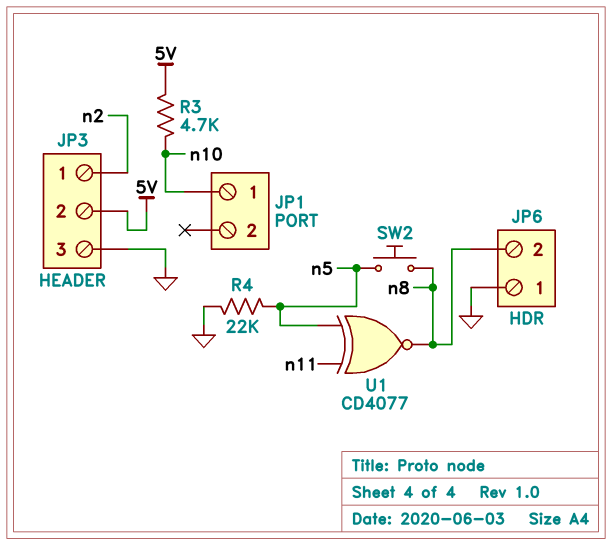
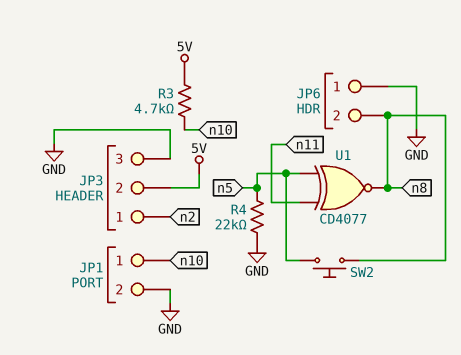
JP1 pin 2: none -> GND

